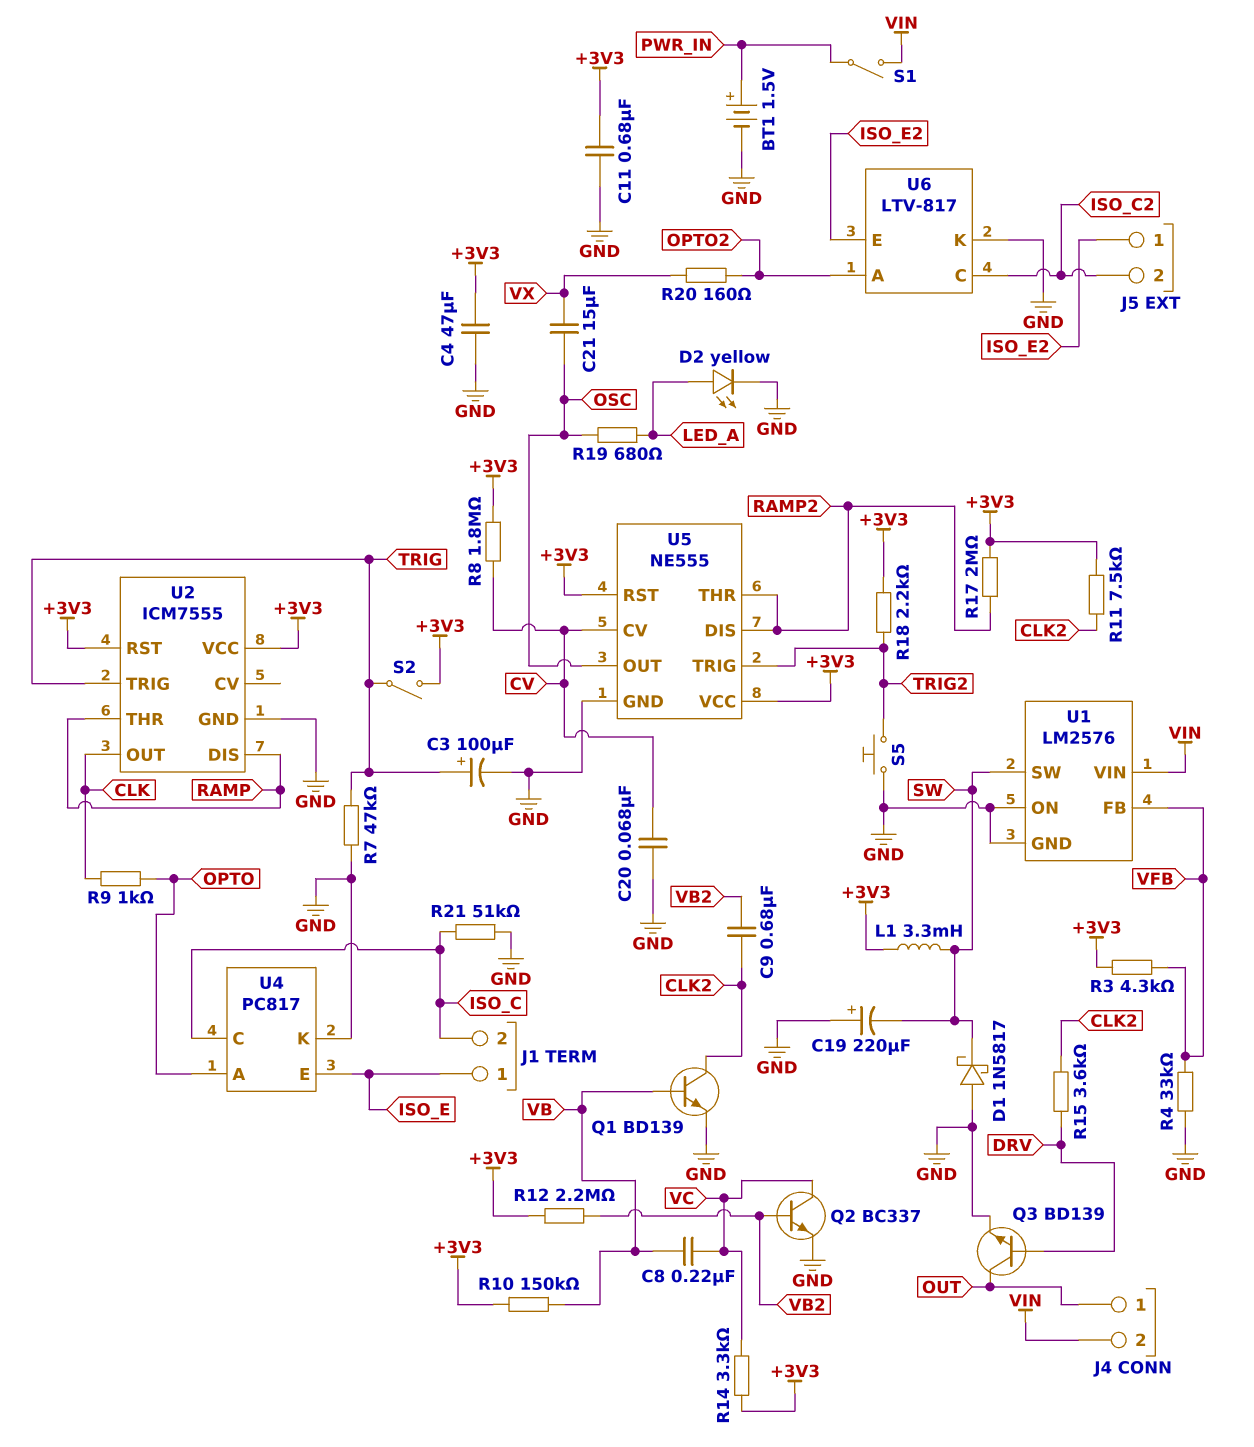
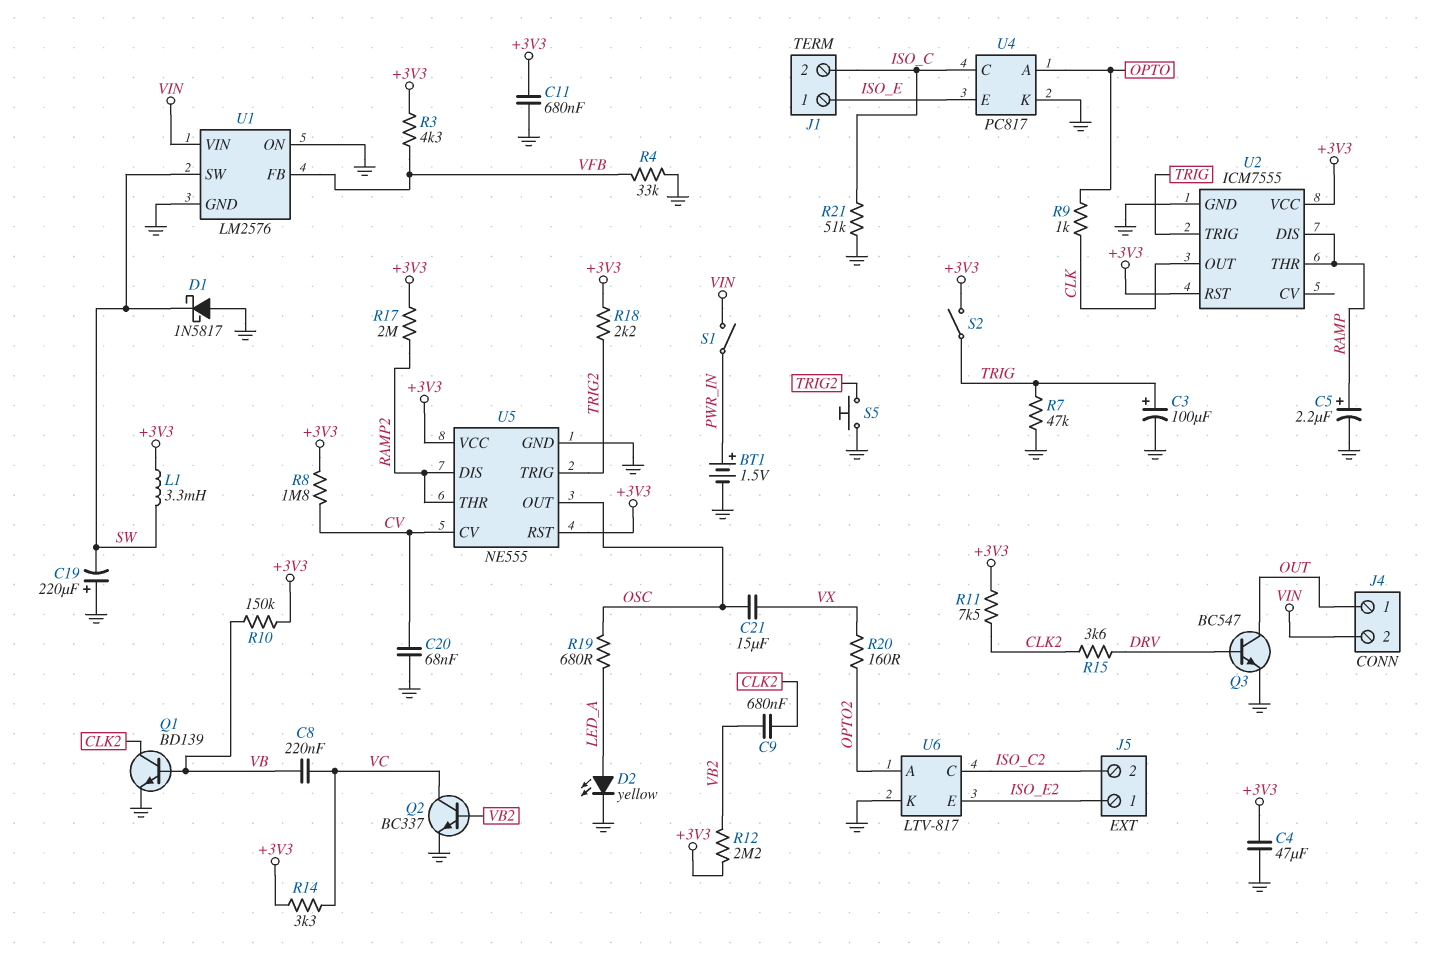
C5: none -> 2.2uF (plus RAMP, minus GND)
Q3: NPN BD139 (B DRV, C OUT, E GND) -> NPN BC547 (B DRV, C OUT, E GND)

